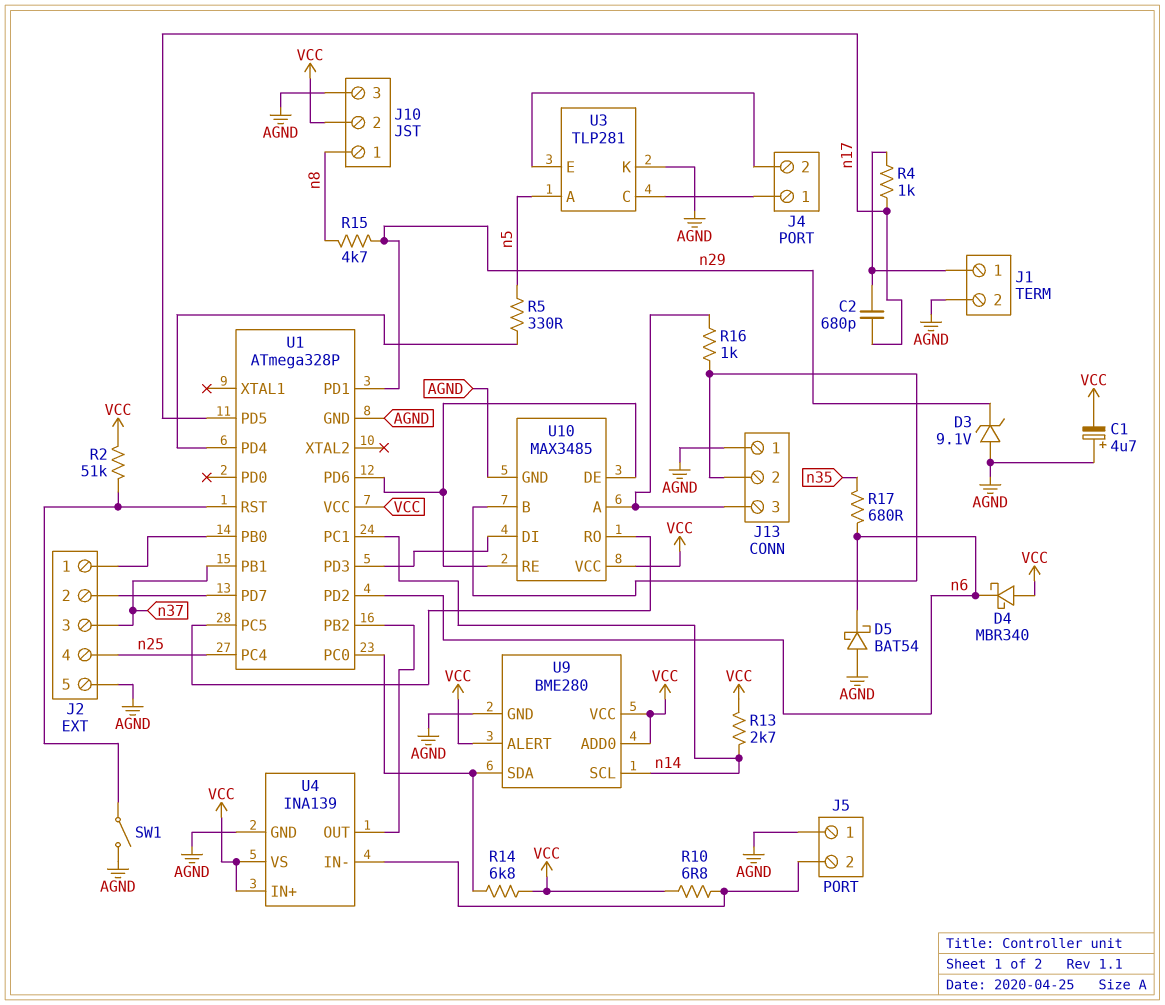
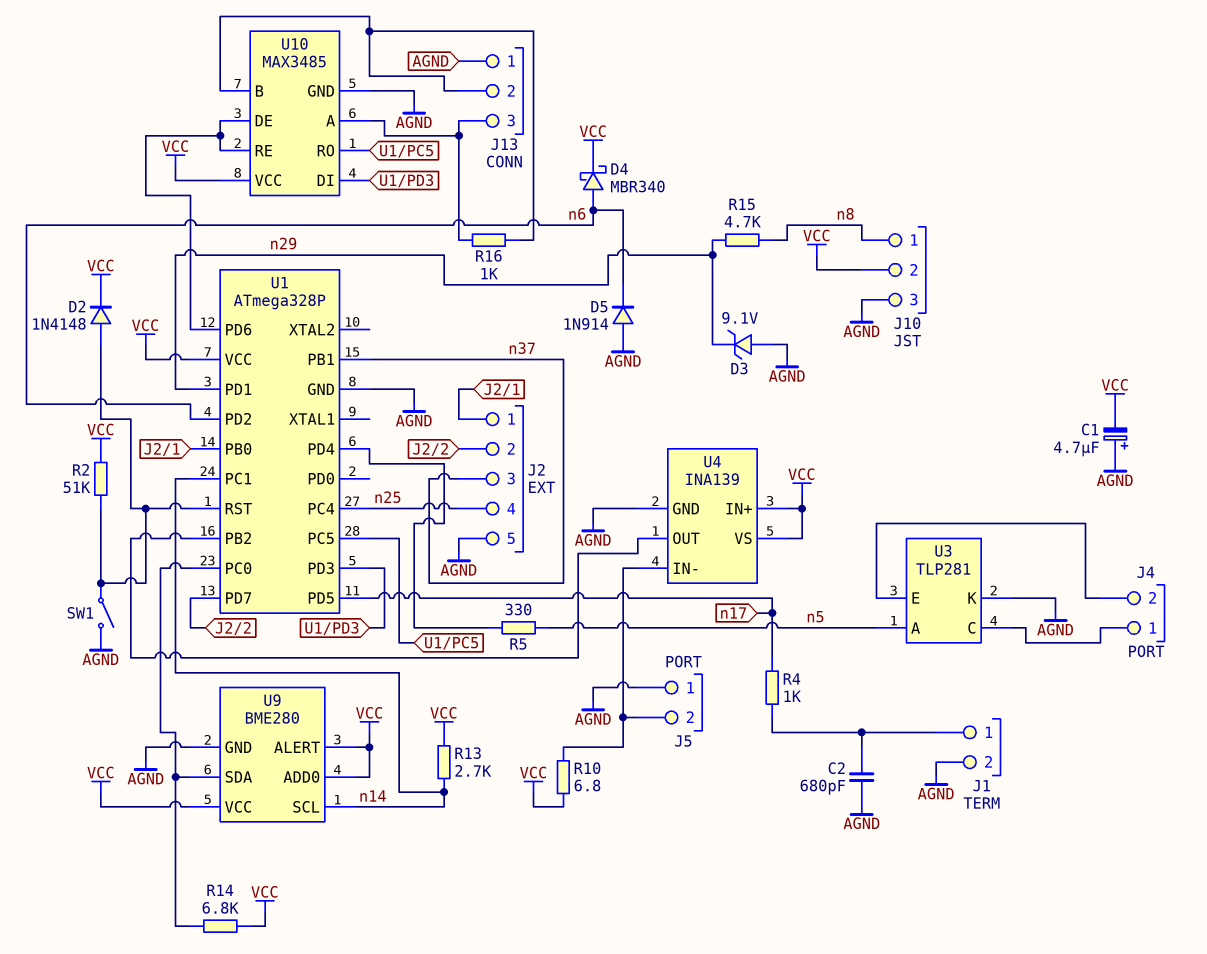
C2: 680pF (J1/1, n17) -> 680pF (AGND, J1/1)
D2: none -> diode 1N4148 (A U1/RST, K VCC)
D4: schottky MBR340 (A VCC, K n6) -> schottky MBR340 (A n6, K VCC)
D5: schottky BAT54 (A AGND, K n6) -> diode 1N914 (A AGND, K n6)
R17: 680 (n6, n35) -> none

